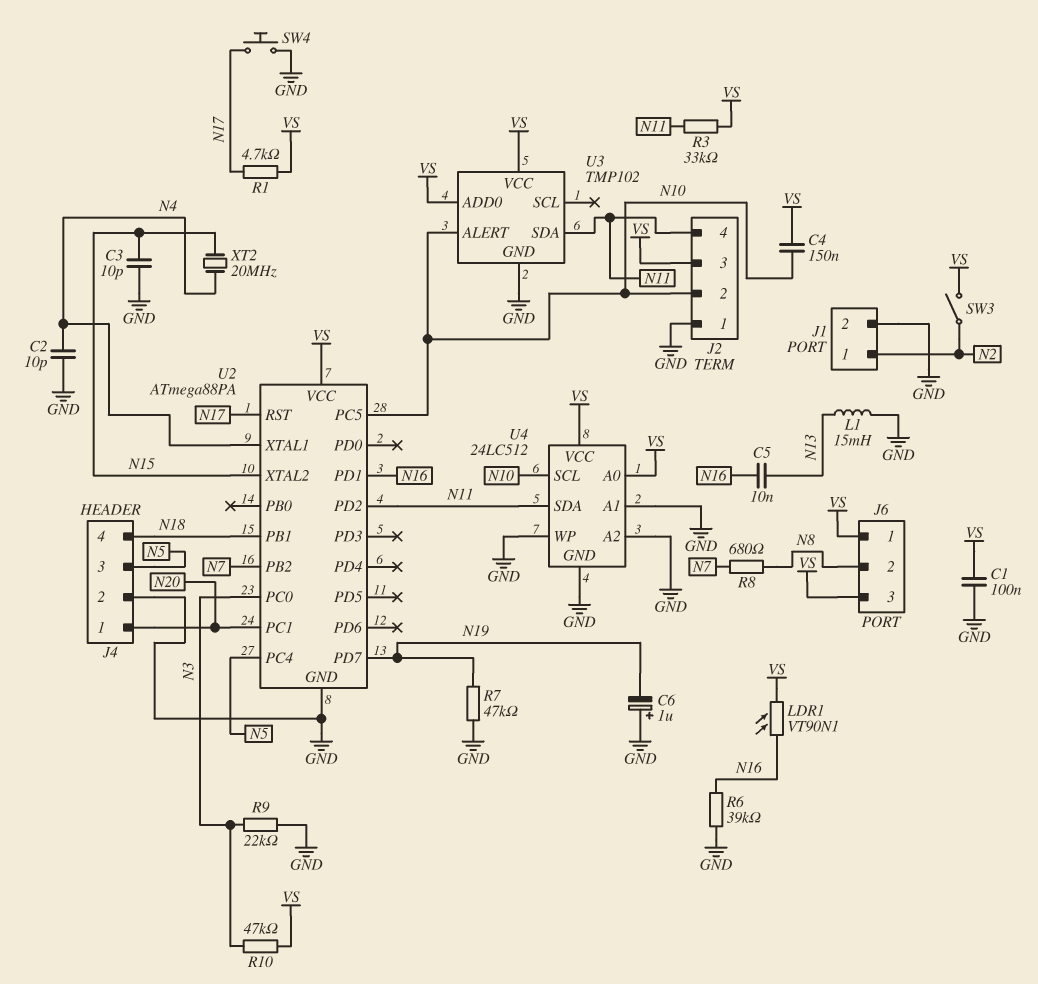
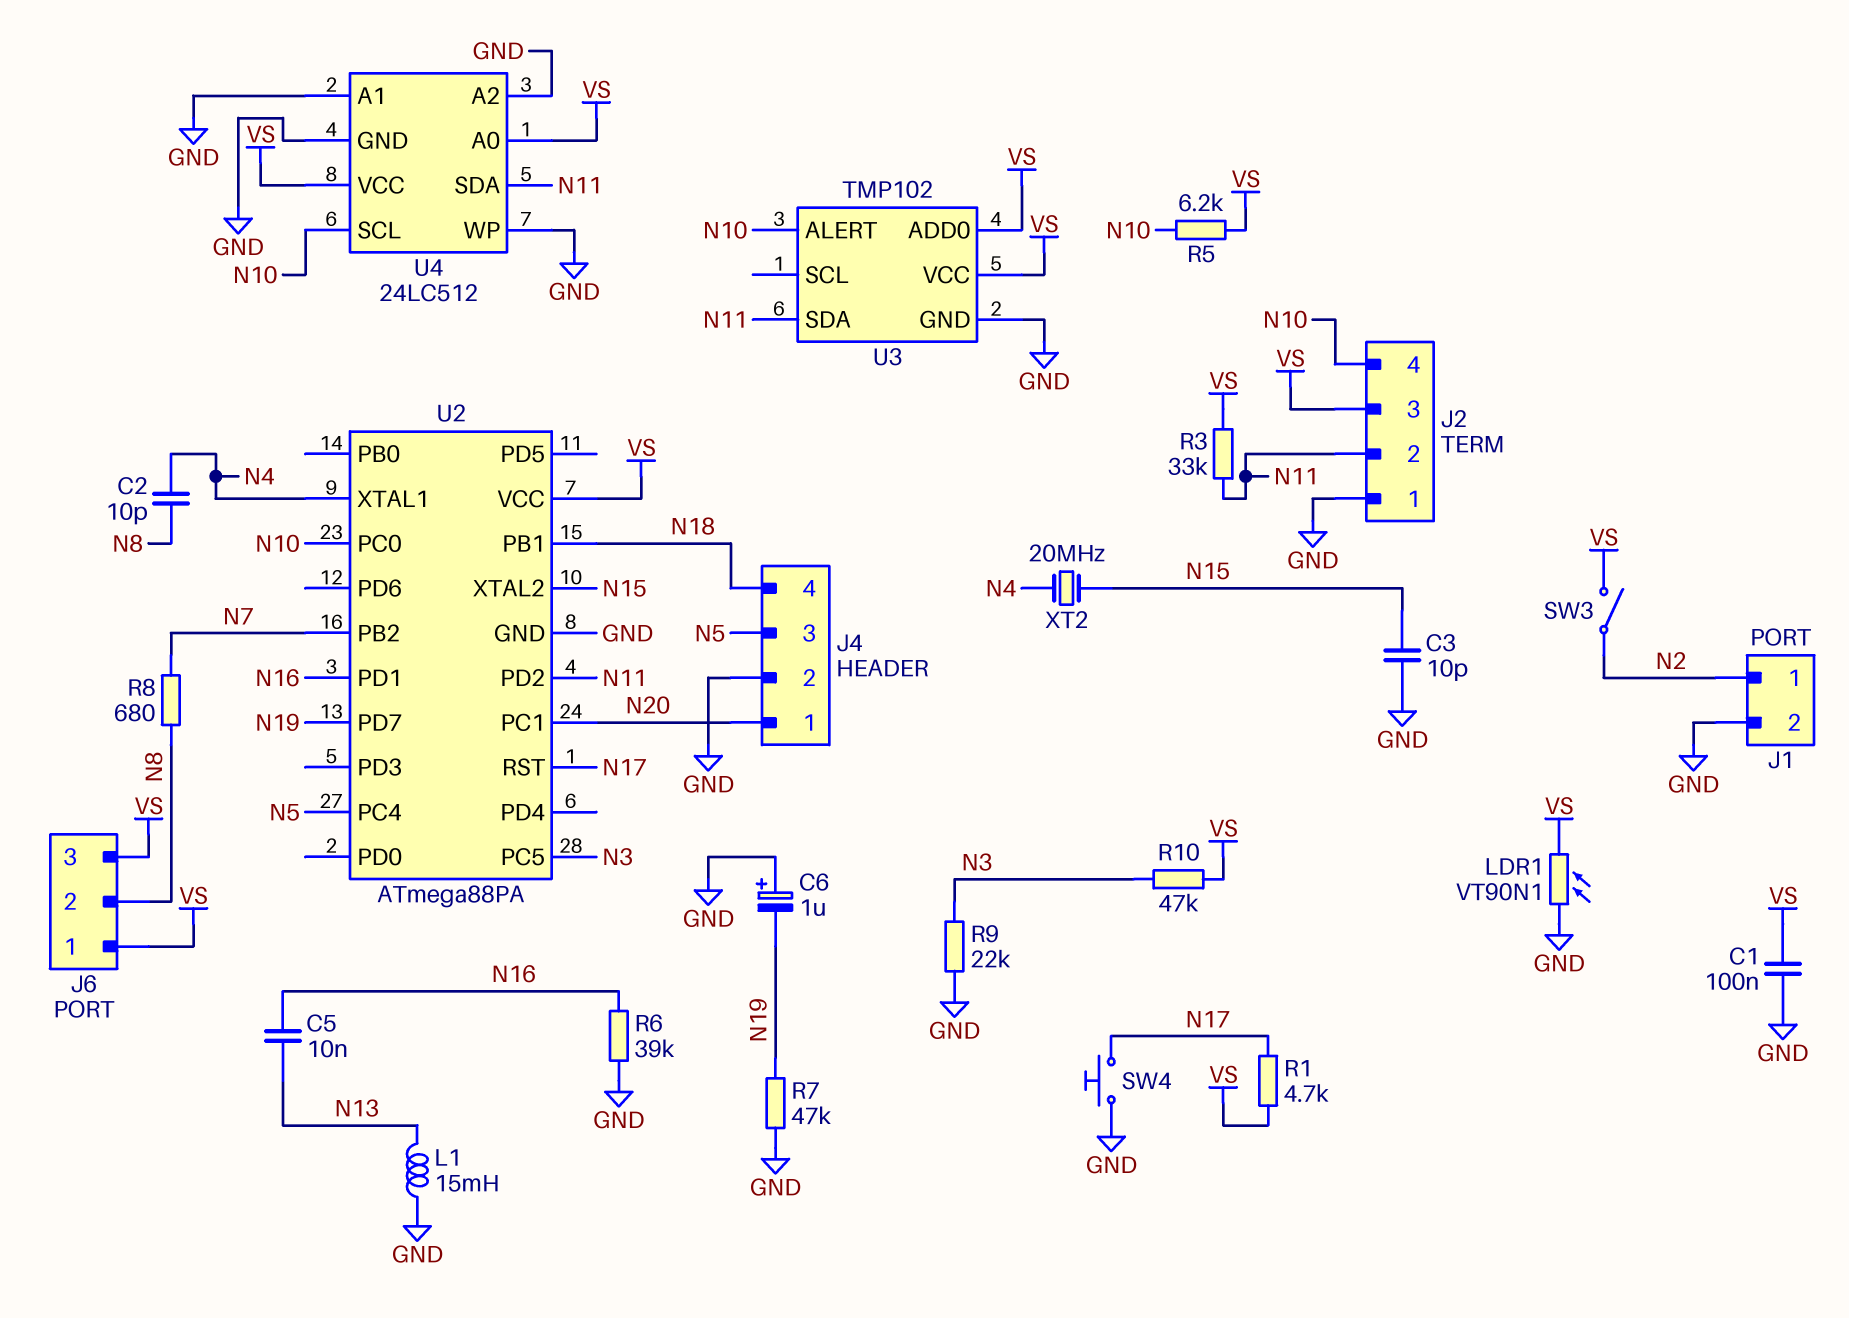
C2: 10pF (GND, N4) -> 10pF (N4, N8)
C4: 150nF (N10, VS) -> none
J2 pin 2: N10 -> N11
J2 pin 4: N11 -> N10
LDR1: VT90N1 (N16, VS) -> VT90N1 (GND, VS)
R5: none -> 6.2k (N10, VS)
U2 pin PC0: N3 -> N10
U2 pin PC5: N10 -> N3

